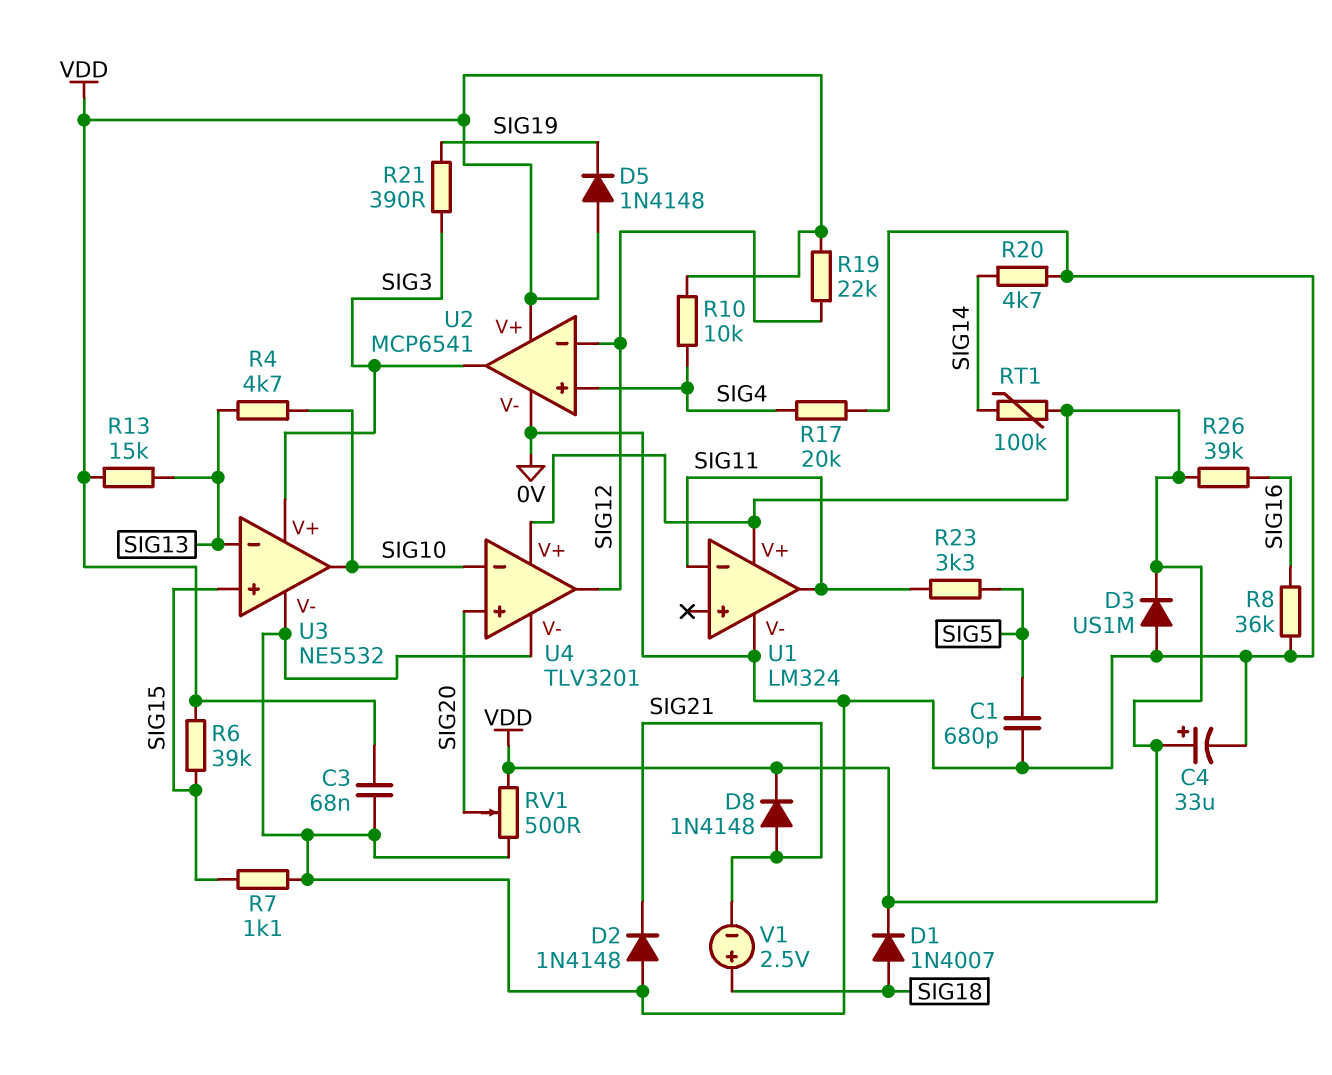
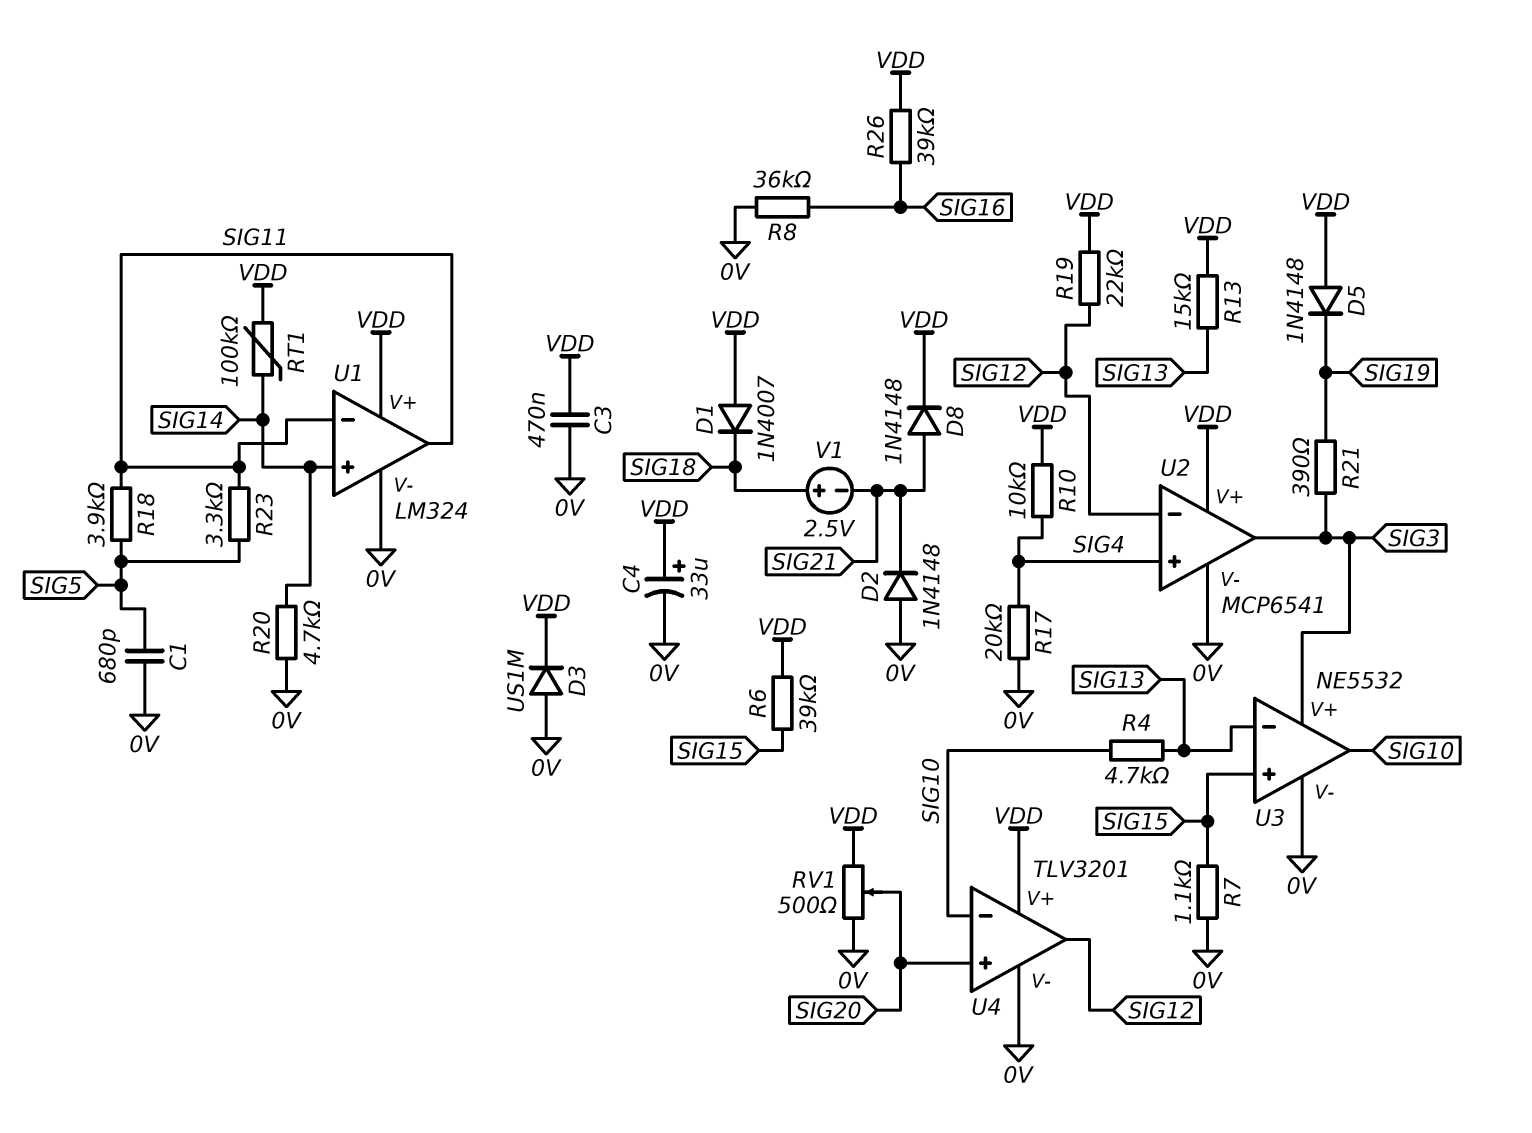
C3: 68nF (0V, VDD) -> 470nF (0V, VDD)
D1: diode 1N4007 (A SIG18, K VDD) -> diode 1N4007 (A VDD, K SIG18)
R18: none -> 3.9k (SIG5, SIG11)
U1 pin in+: none -> SIG14

